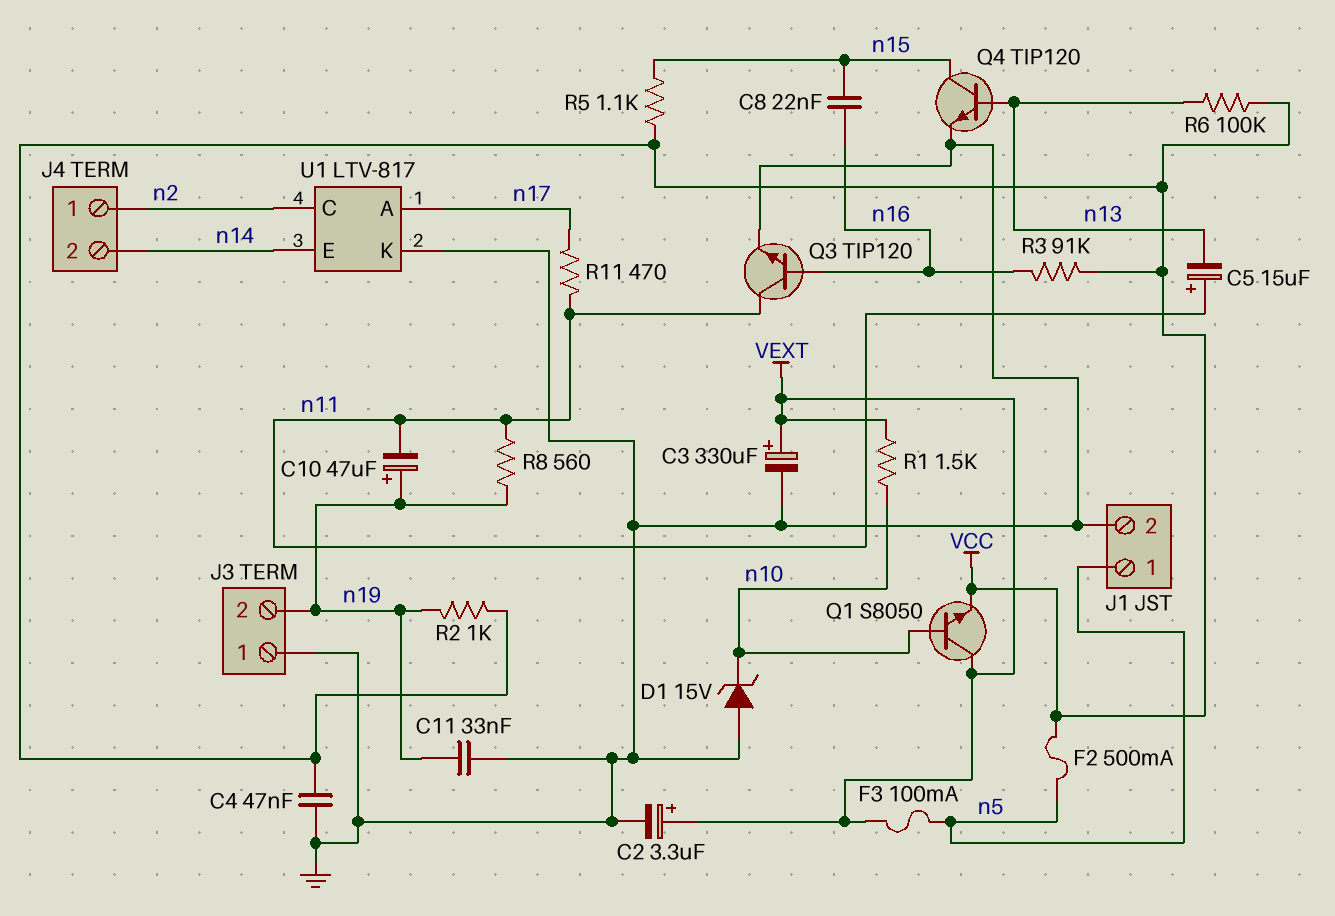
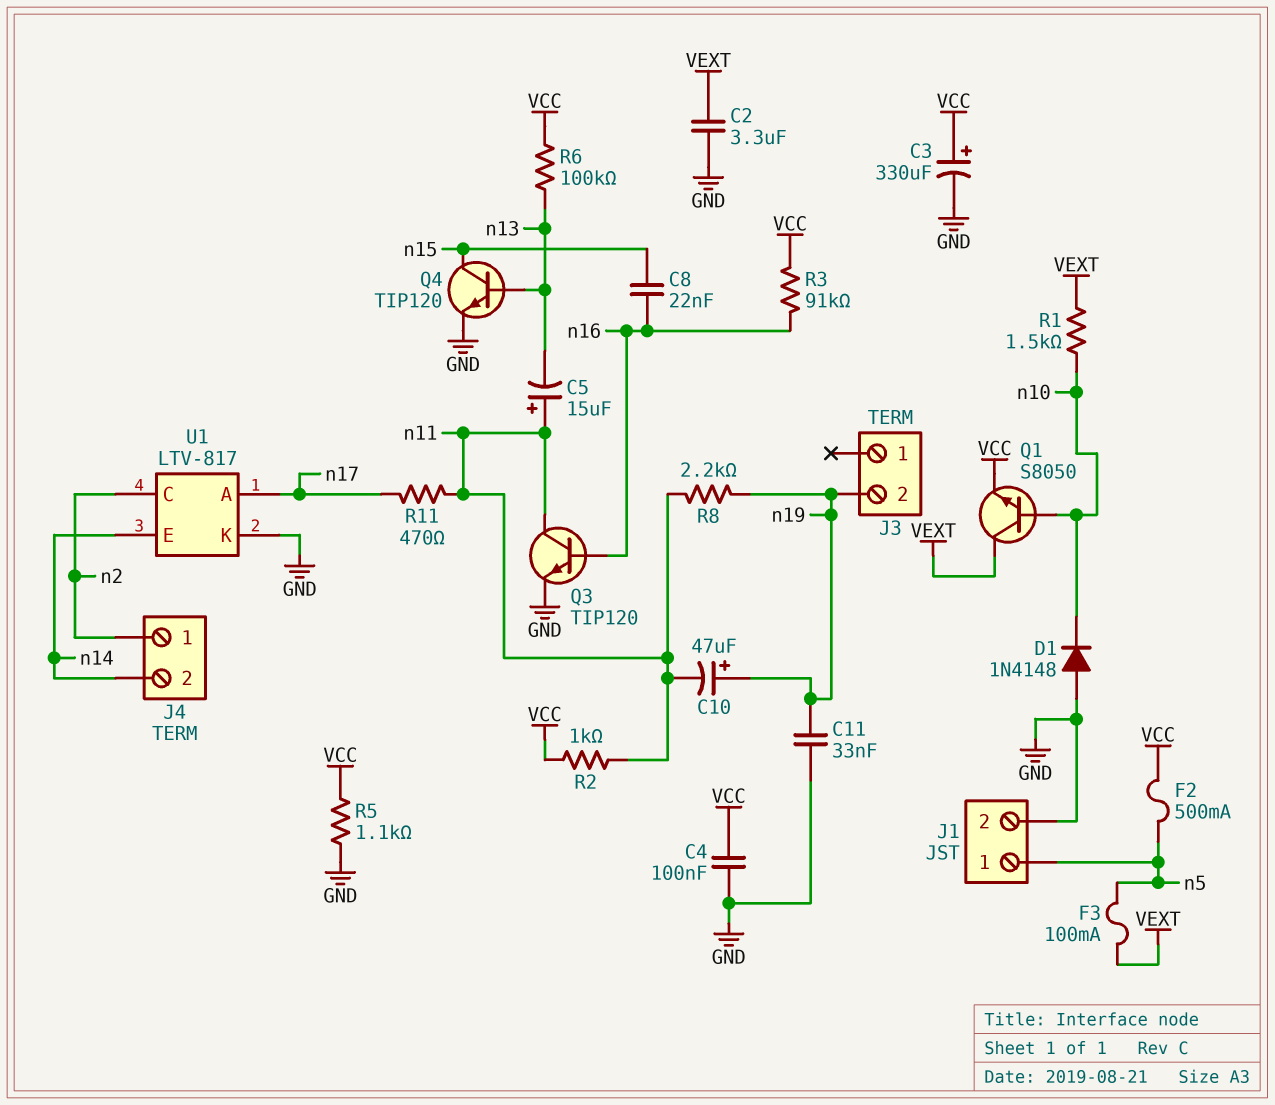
C2: 3.3uF (plus VEXT, minus GND) -> 3.3uF (GND, VEXT)
C3: 330uF (plus VEXT, minus GND) -> 330uF (plus VCC, minus GND)
C4: 47nF (GND, VCC) -> 100nF (GND, VCC)
D1: zener 15V (A GND, K n10) -> diode 1N4148 (A GND, K n10)
J3 pin 1: GND -> none
R2: 1k (VCC, n19) -> 1k (VCC, n11)
R5: 1.1k (VCC, n15) -> 1.1k (GND, VCC)
R8: 560 (n11, n19) -> 2.2k (n11, n19)

